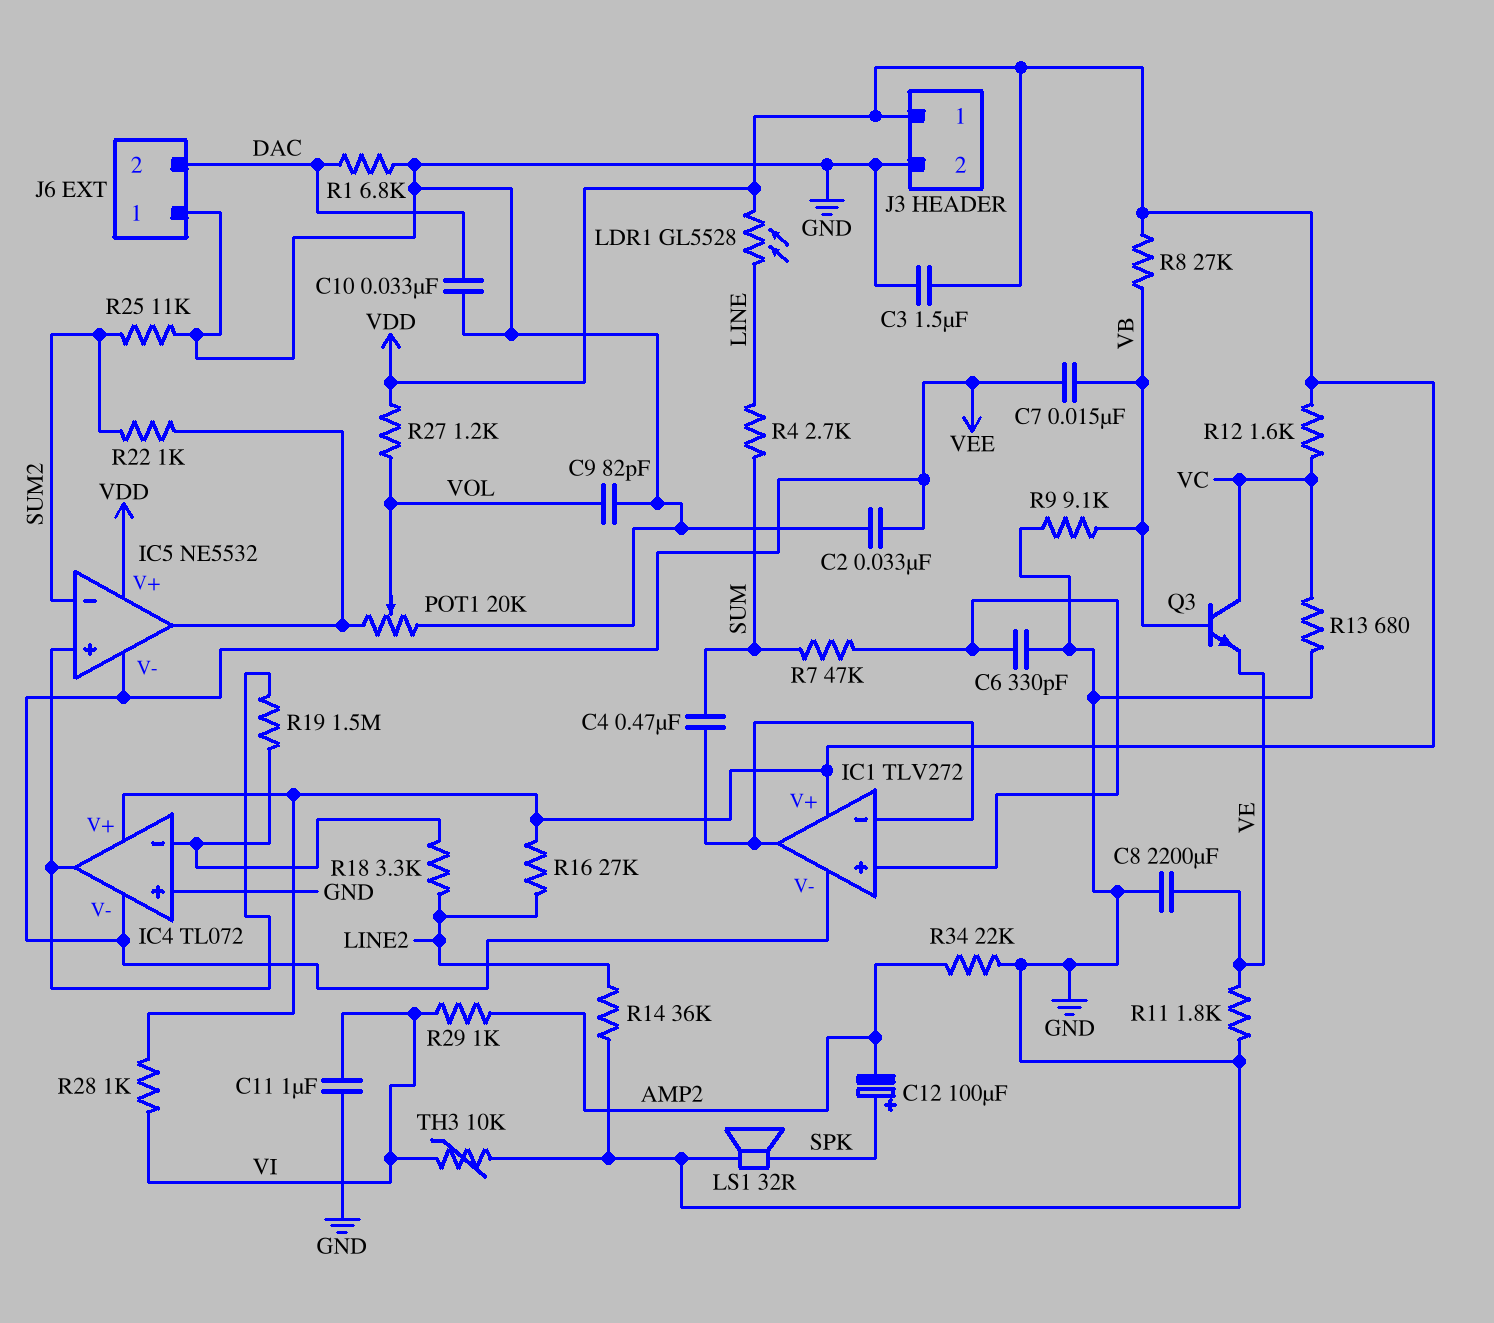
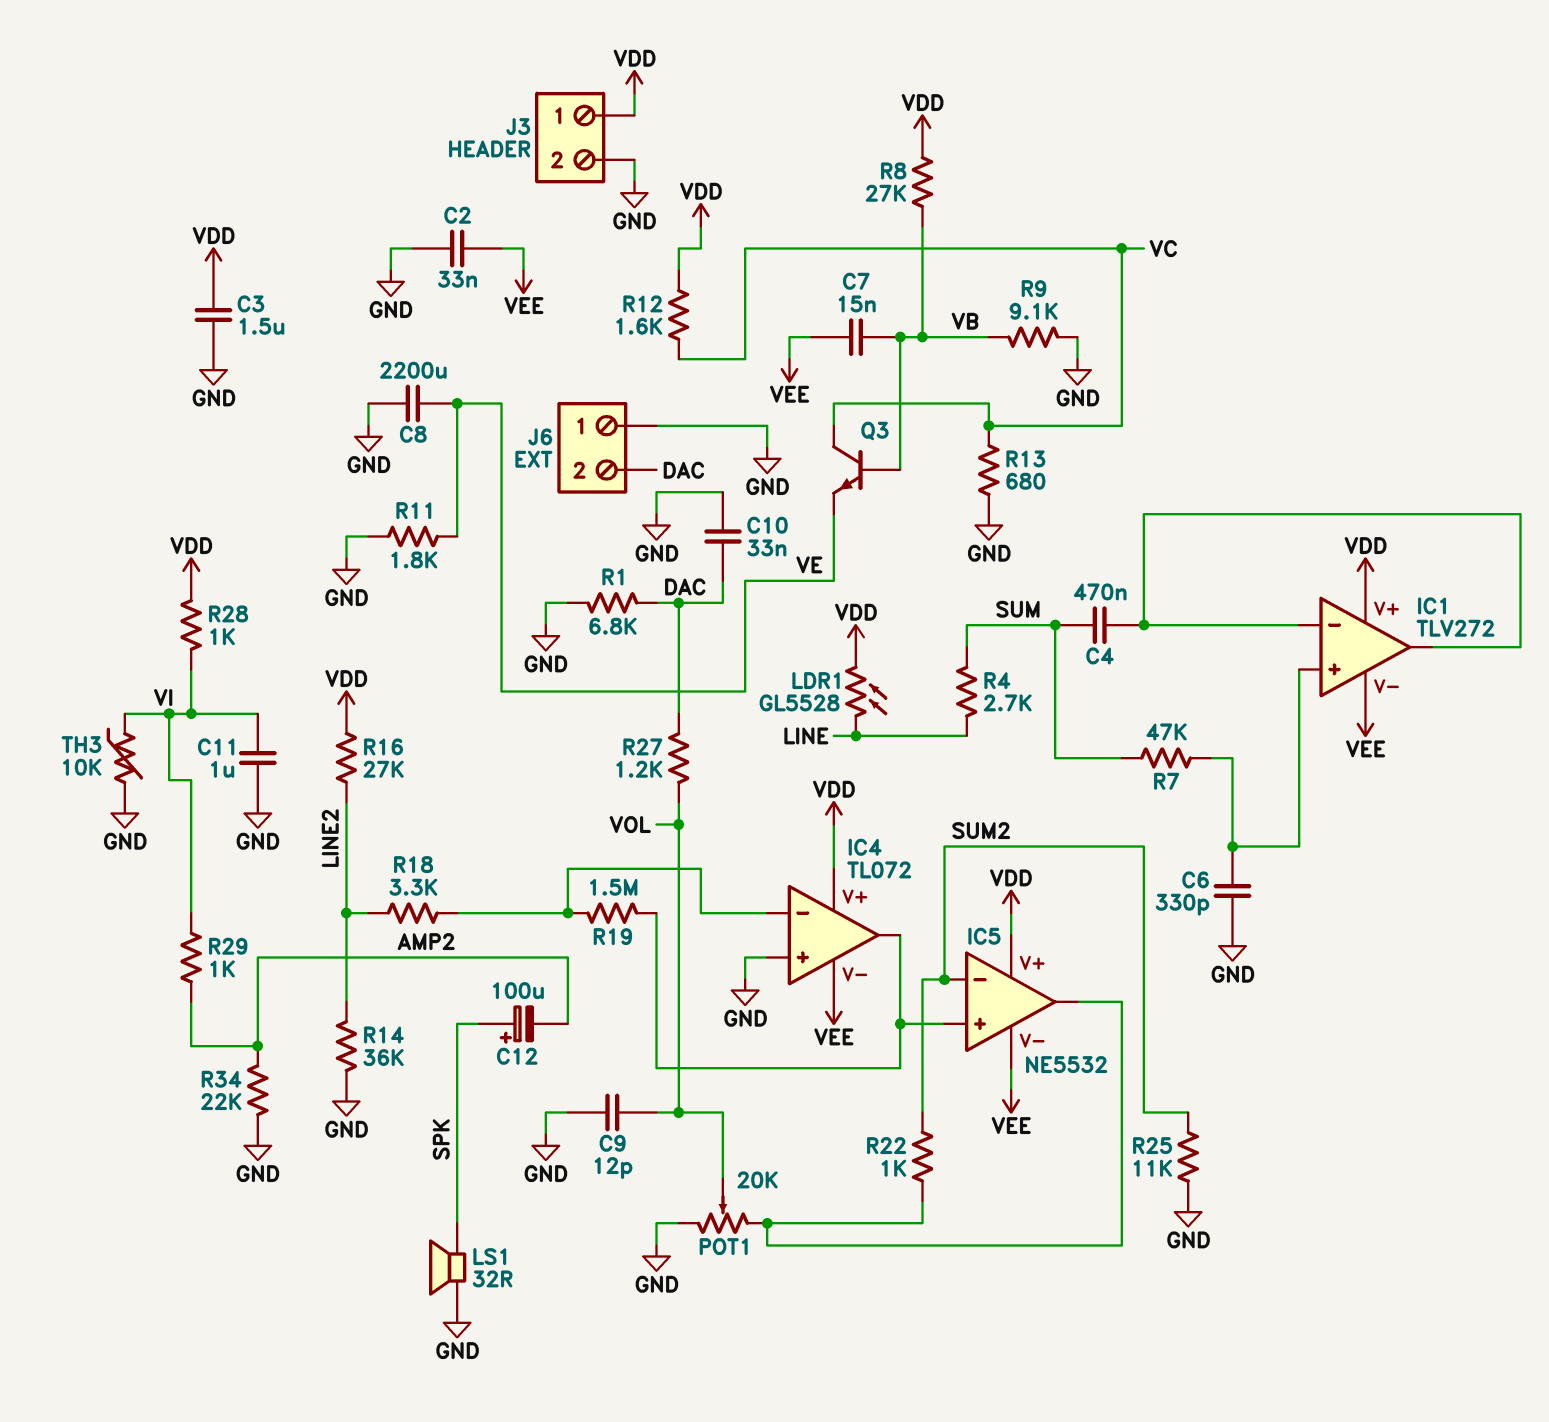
C9: 82pF (GND, VOL) -> 12pF (GND, VOL)
R27: 1.2k (VDD, VOL) -> 1.2k (DAC, VOL)

